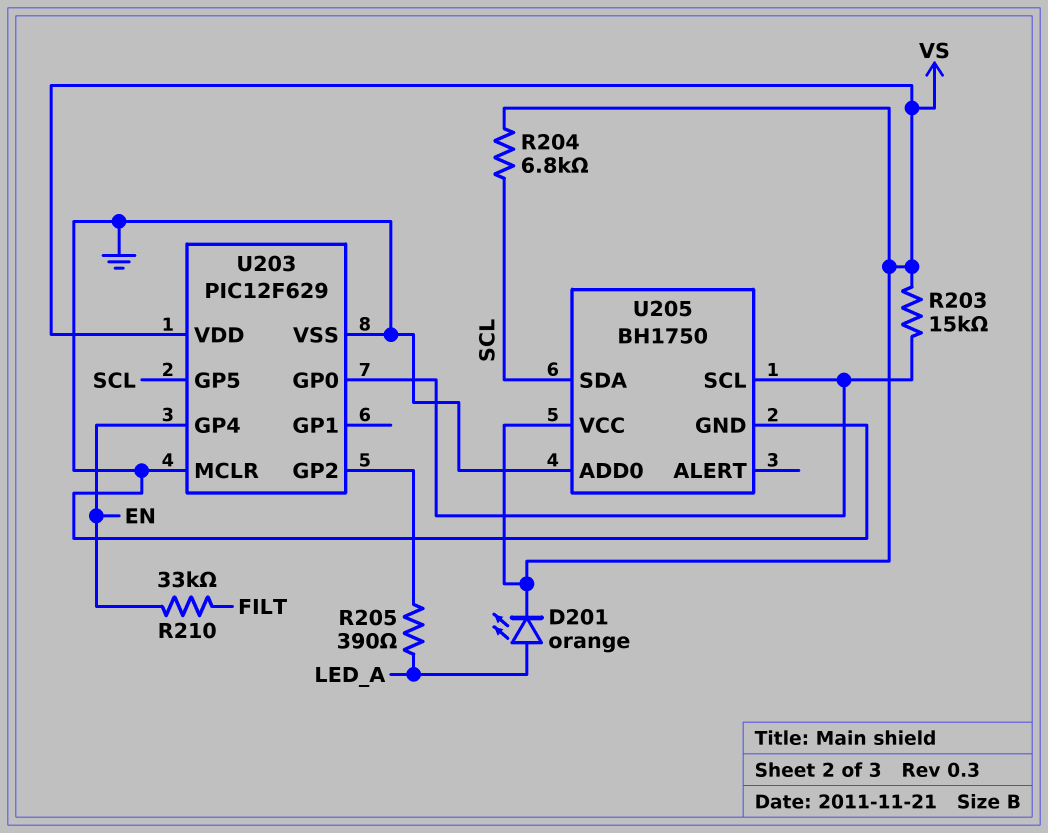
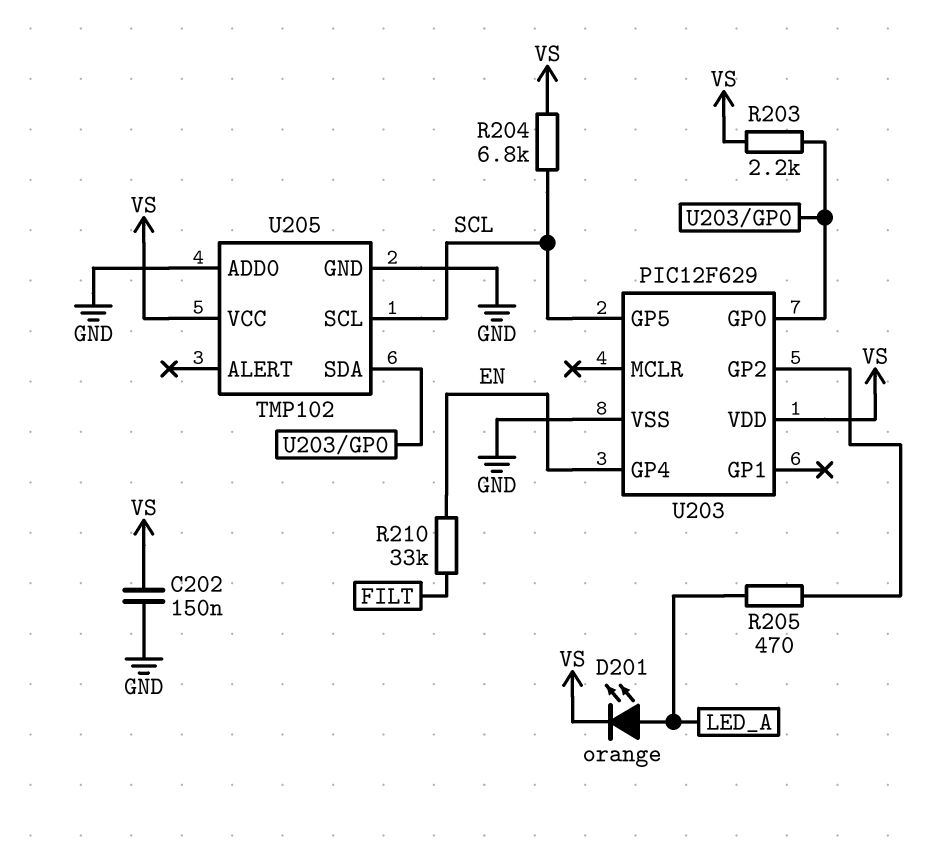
C202: none -> 150nF (GND, VS)
R203: 15k (U203/GP0, VS) -> 2.2k (U203/GP0, VS)
R205: 390 (LED_A, U203/GP2) -> 470 (LED_A, U203/GP2)
U203 pin MCLR: GND -> none
U205: BH1750 -> TMP102
U205 pin SCL: U203/GP0 -> SCL
U205 pin SDA: SCL -> U203/GP0

